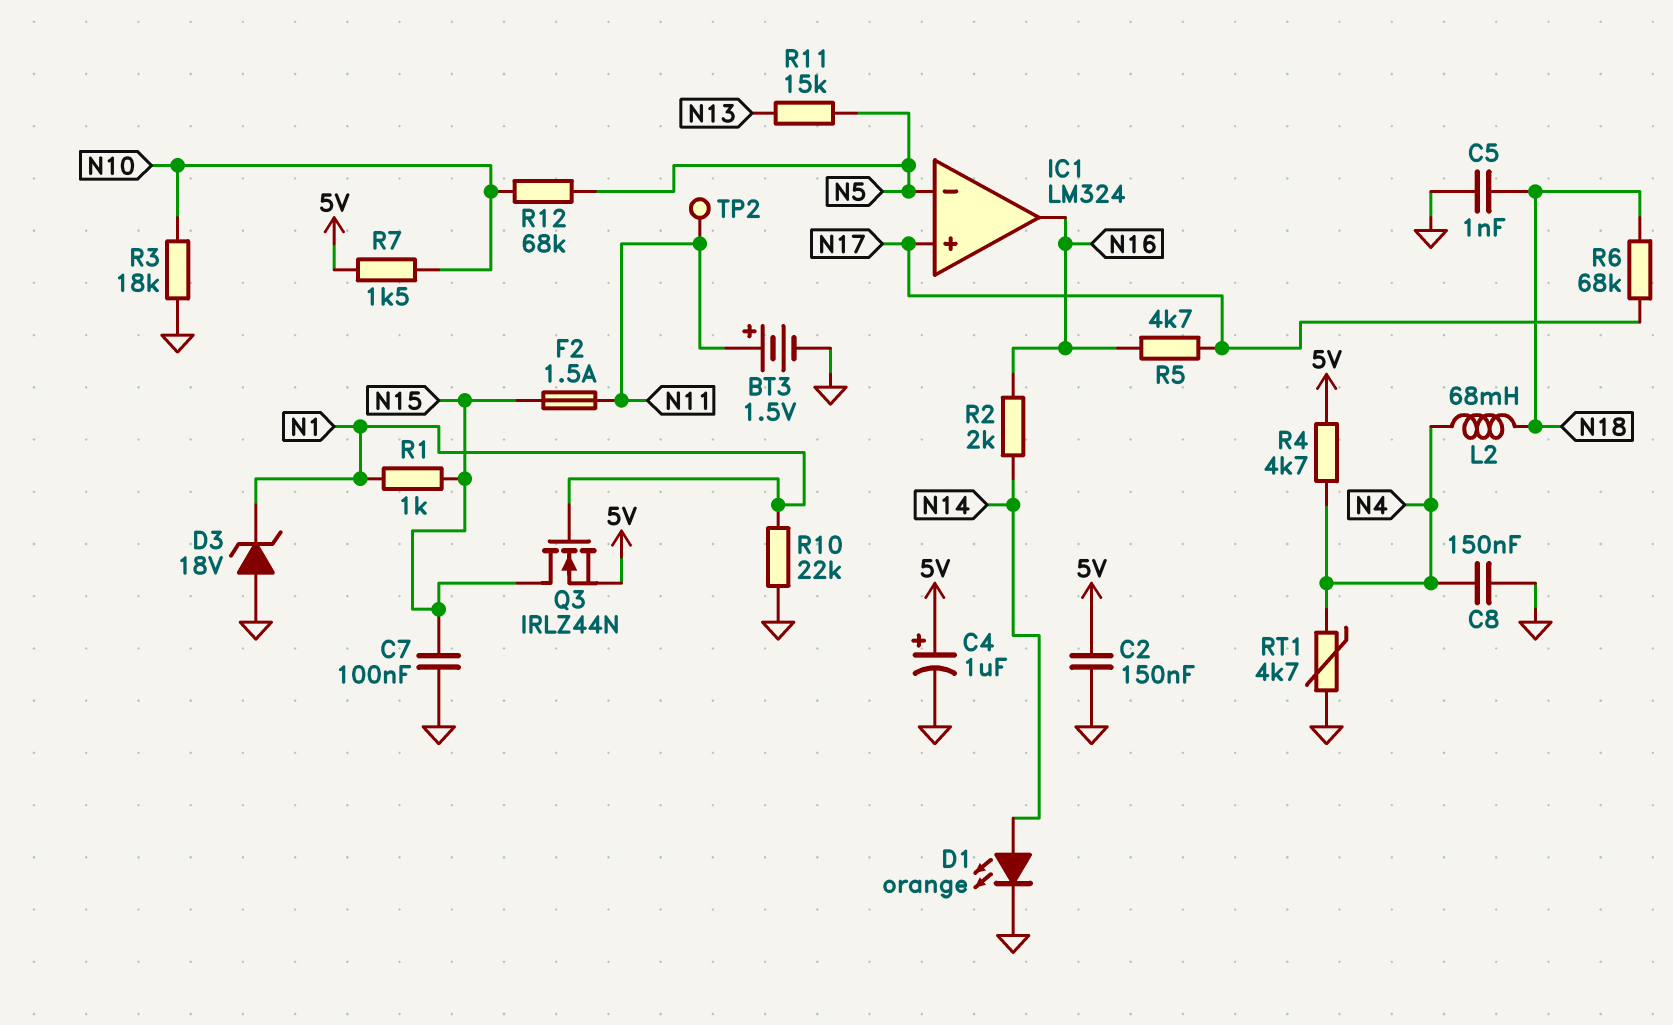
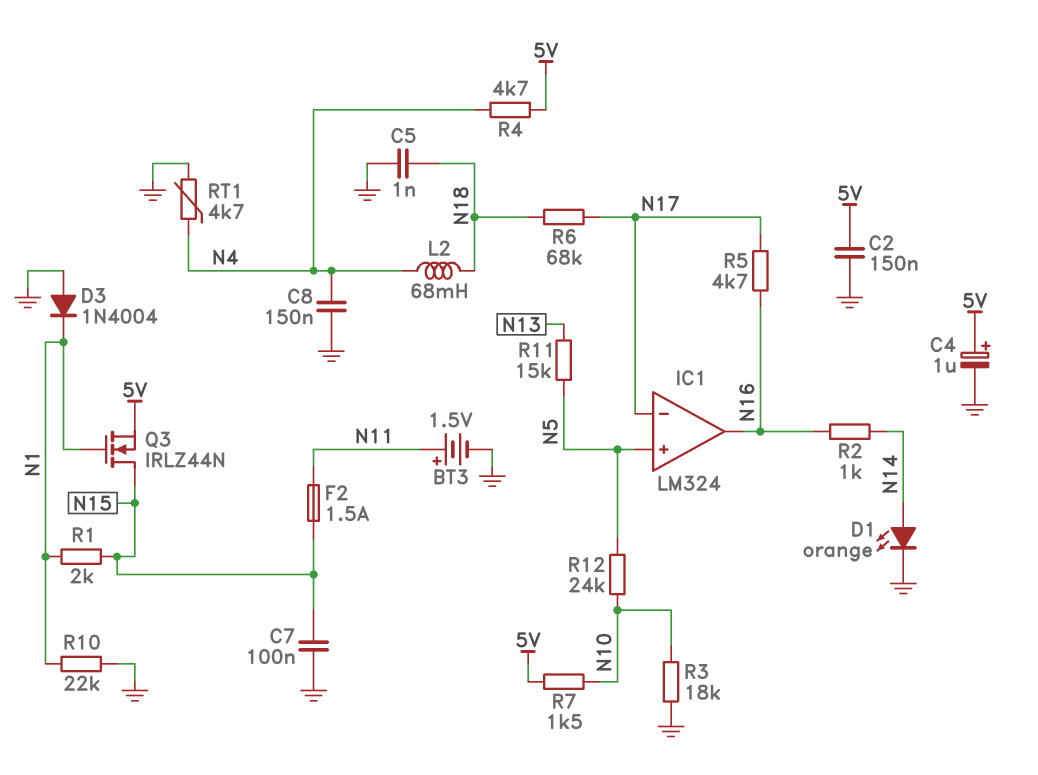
D3: zener 18V (A GND, K N1) -> diode 1N4004 (A GND, K N1)
IC1 pin in+: N17 -> N5
IC1 pin in-: N5 -> N17
R1: 1k (N1, N15) -> 2k (N1, N15)
R2: 2k (N14, N16) -> 1k (N14, N16)
R12: 68k (N5, N10) -> 24k (N5, N10)
TP2: test point (N11) -> none

